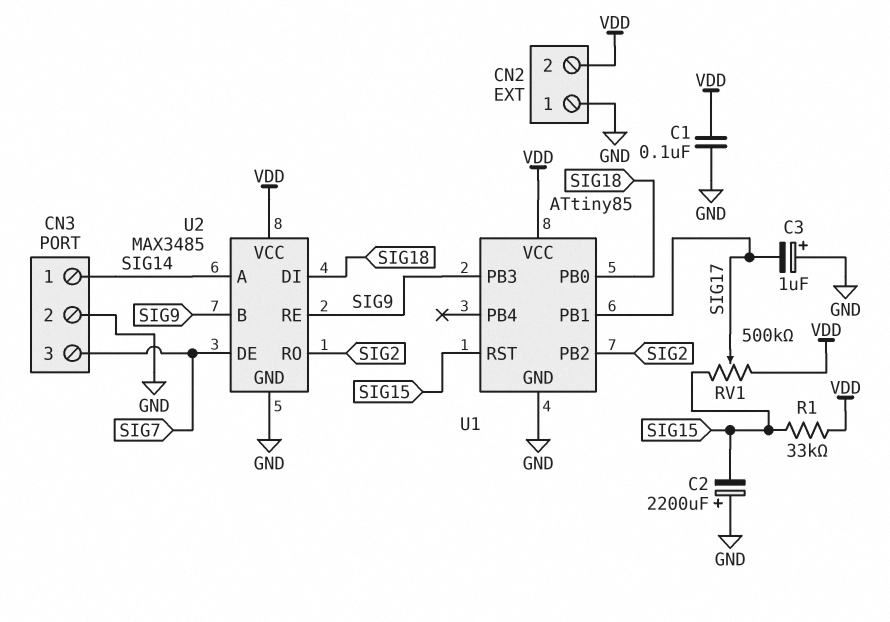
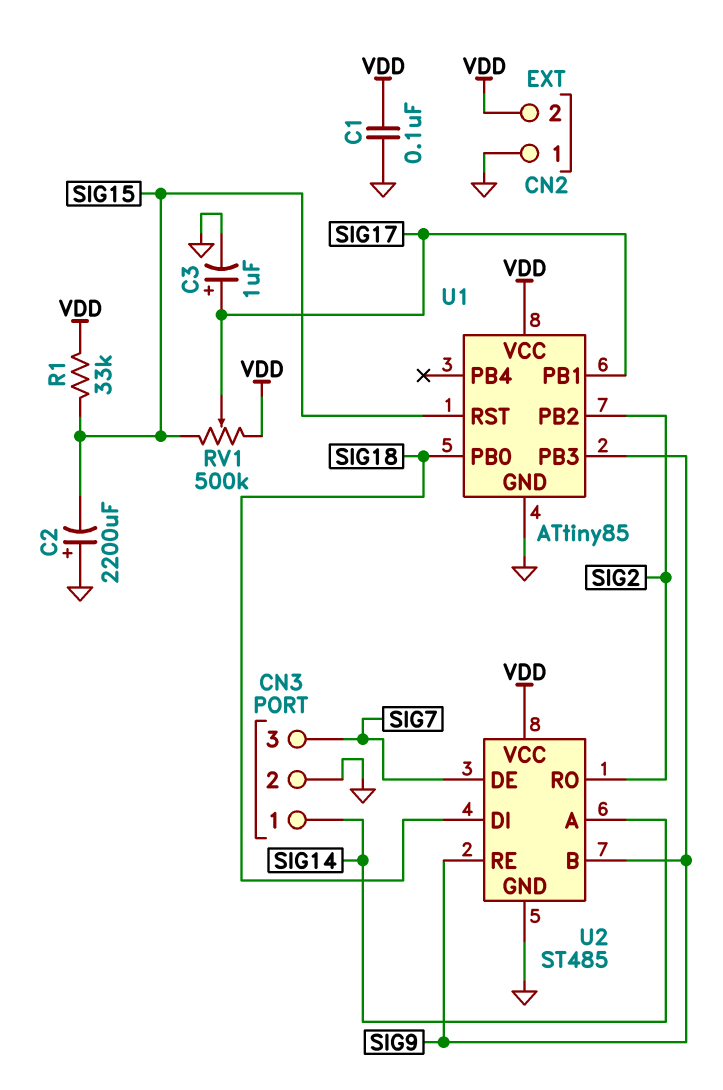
C3: 1uF (plus GND, minus SIG17) -> 1uF (plus SIG17, minus GND)
U2: MAX3485 -> ST485

